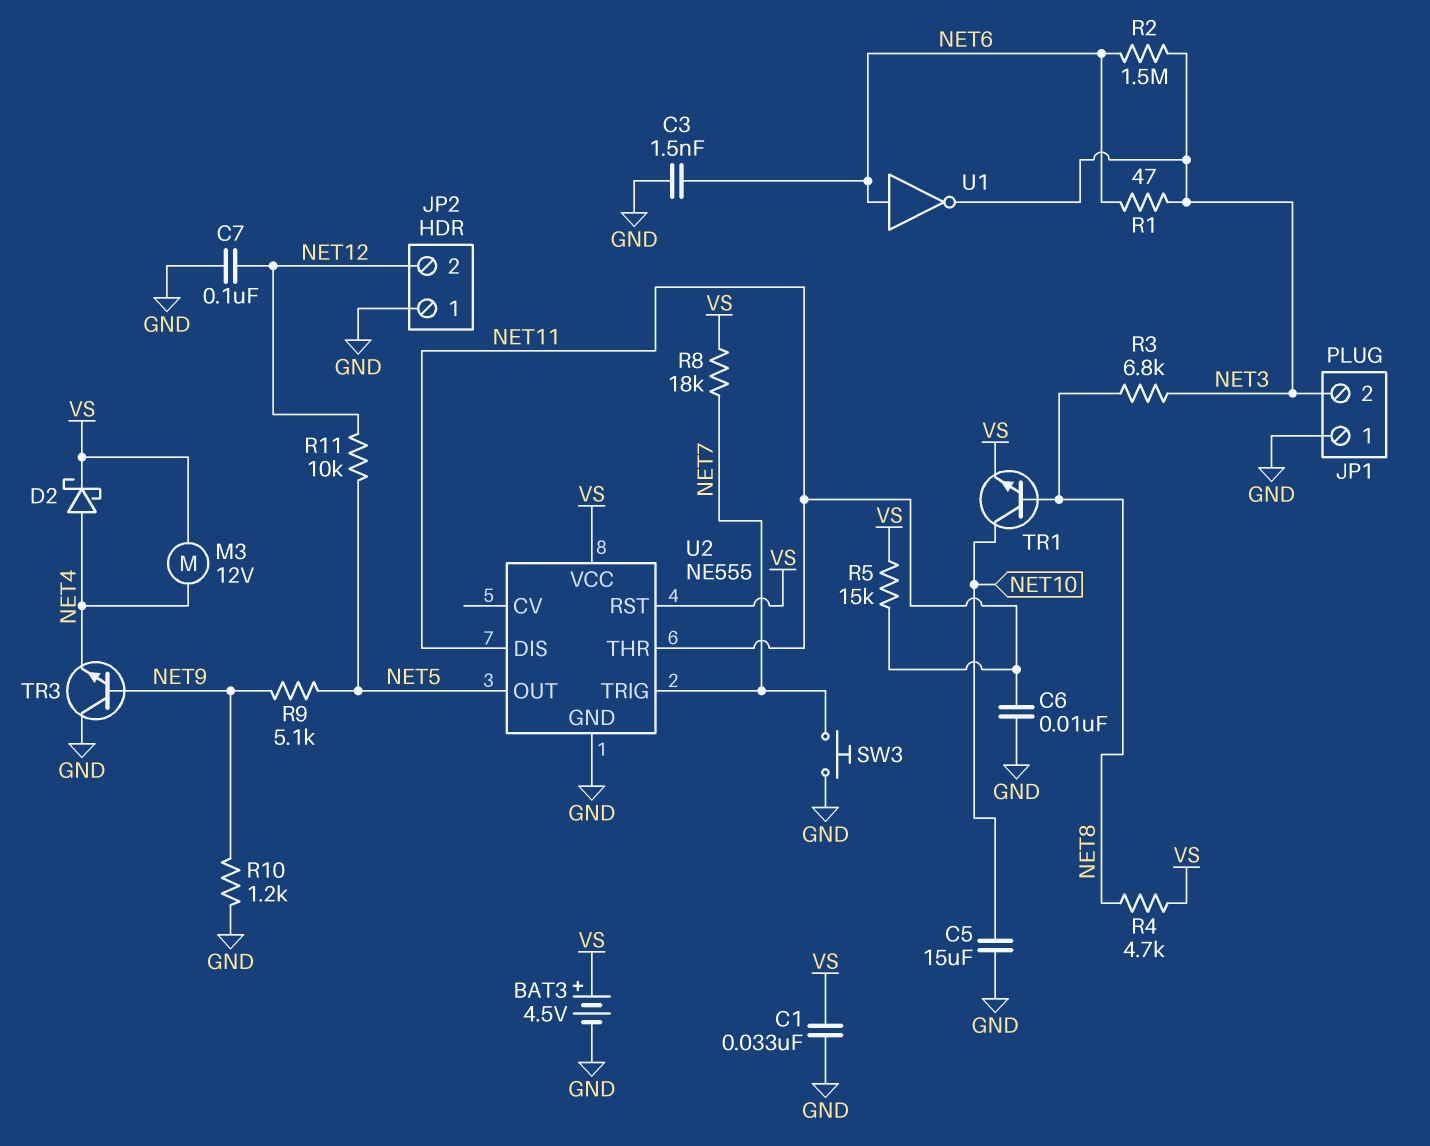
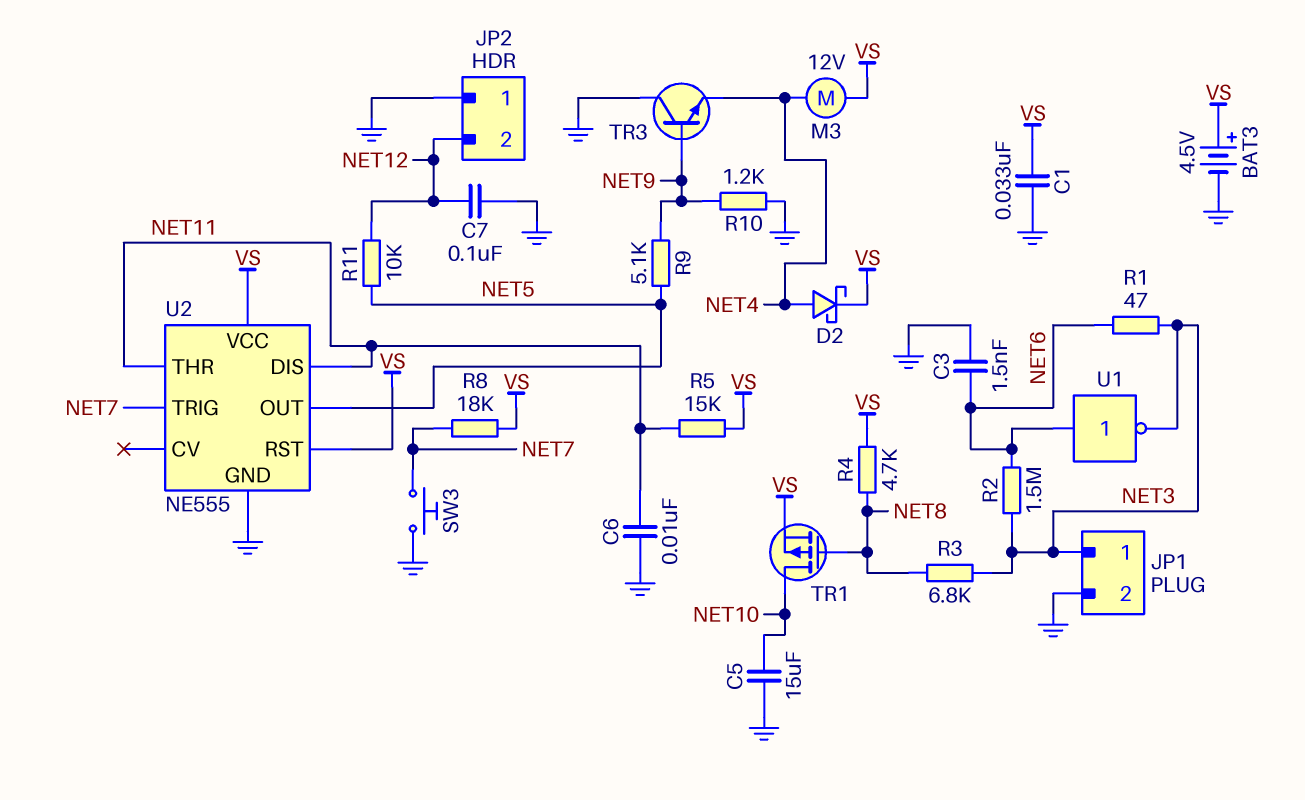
JP1 pin 1: GND -> NET3
JP1 pin 2: NET3 -> GND
TR1: NPN (B NET8, C NET10, E VS) -> PMOS (G NET8, D NET10, S VS)

